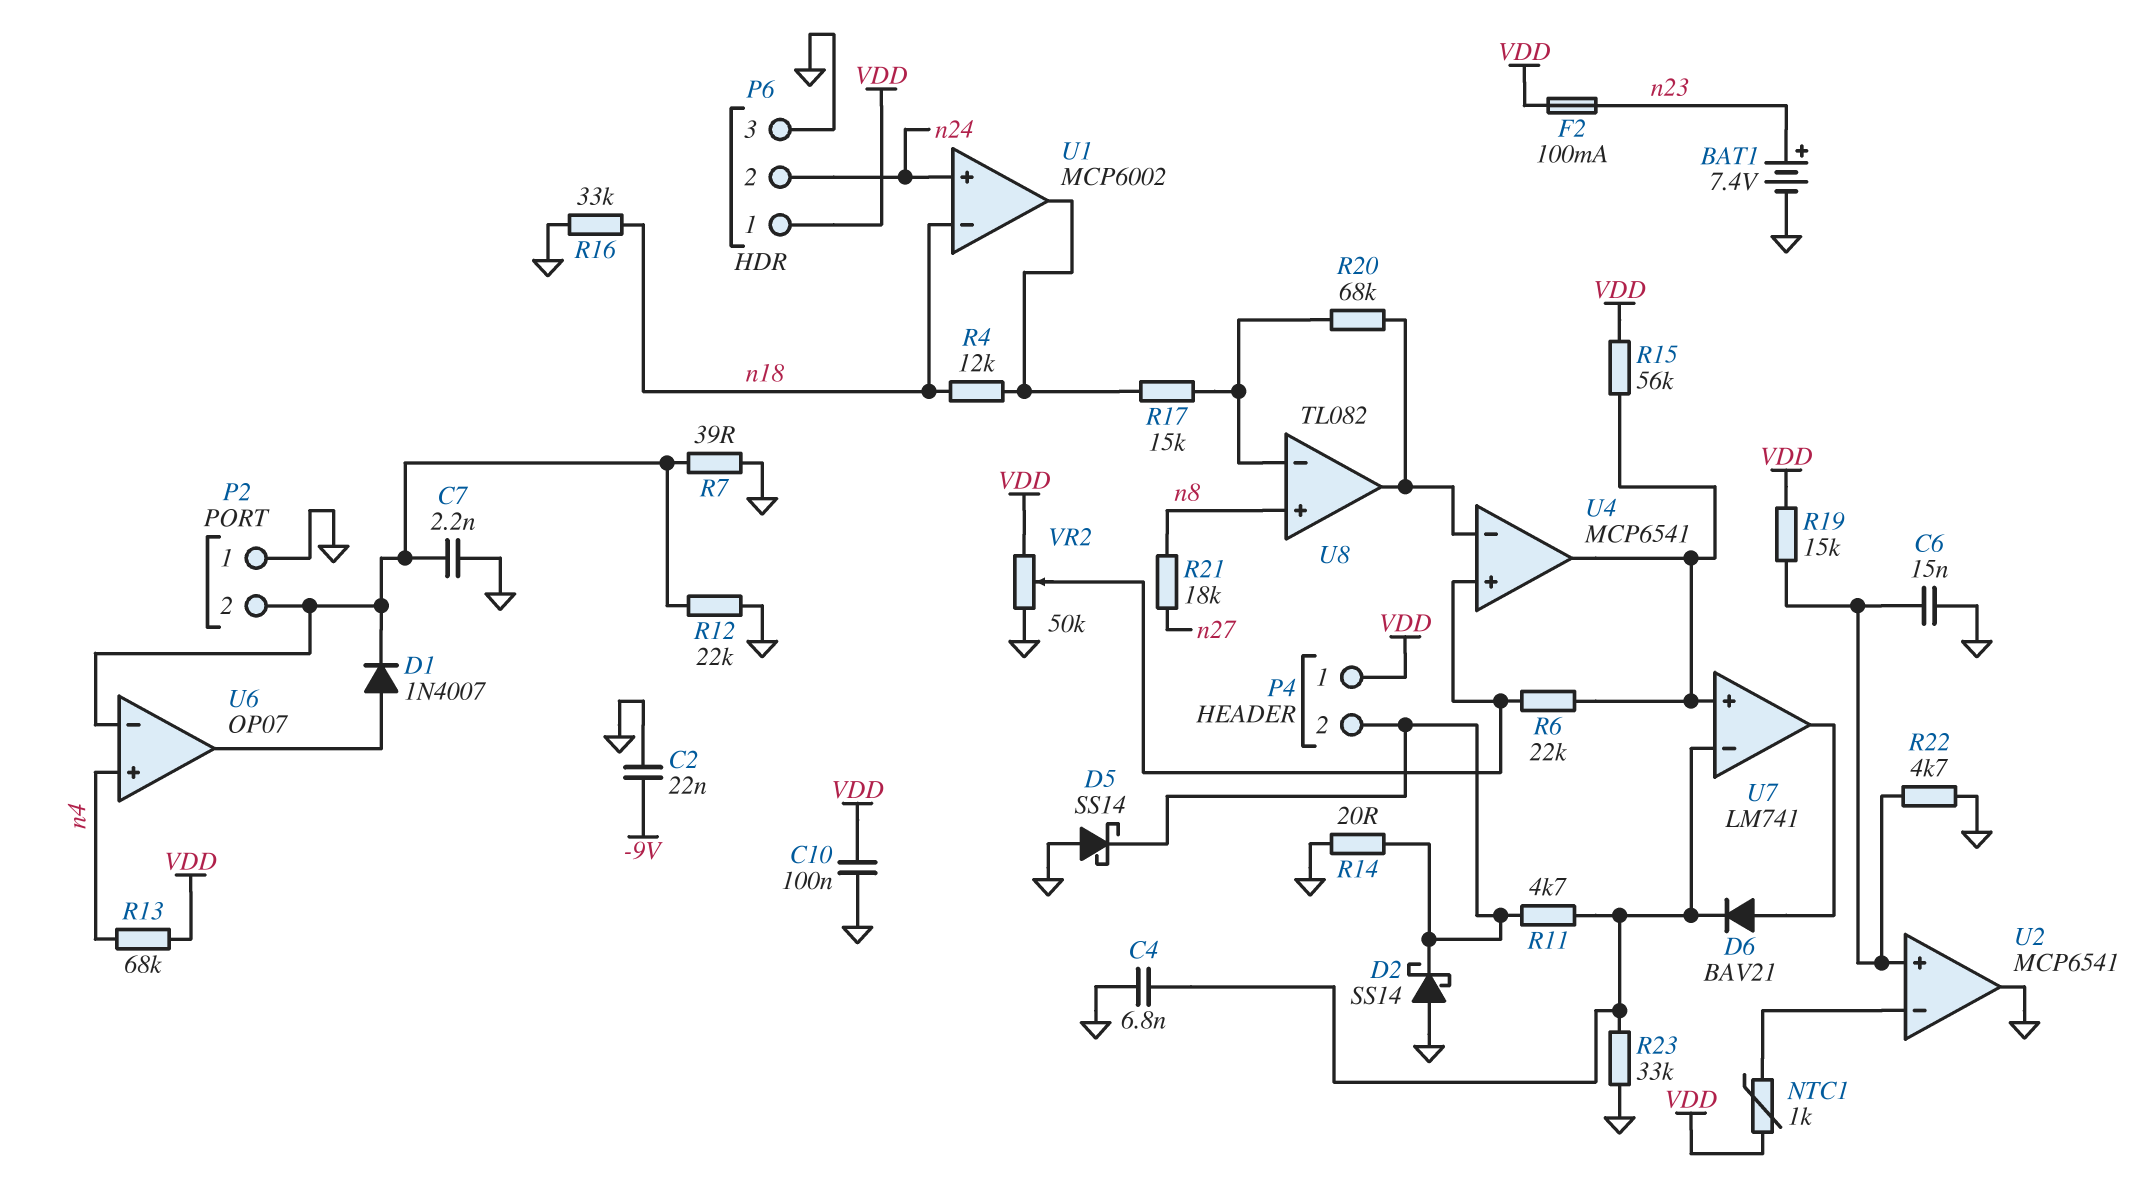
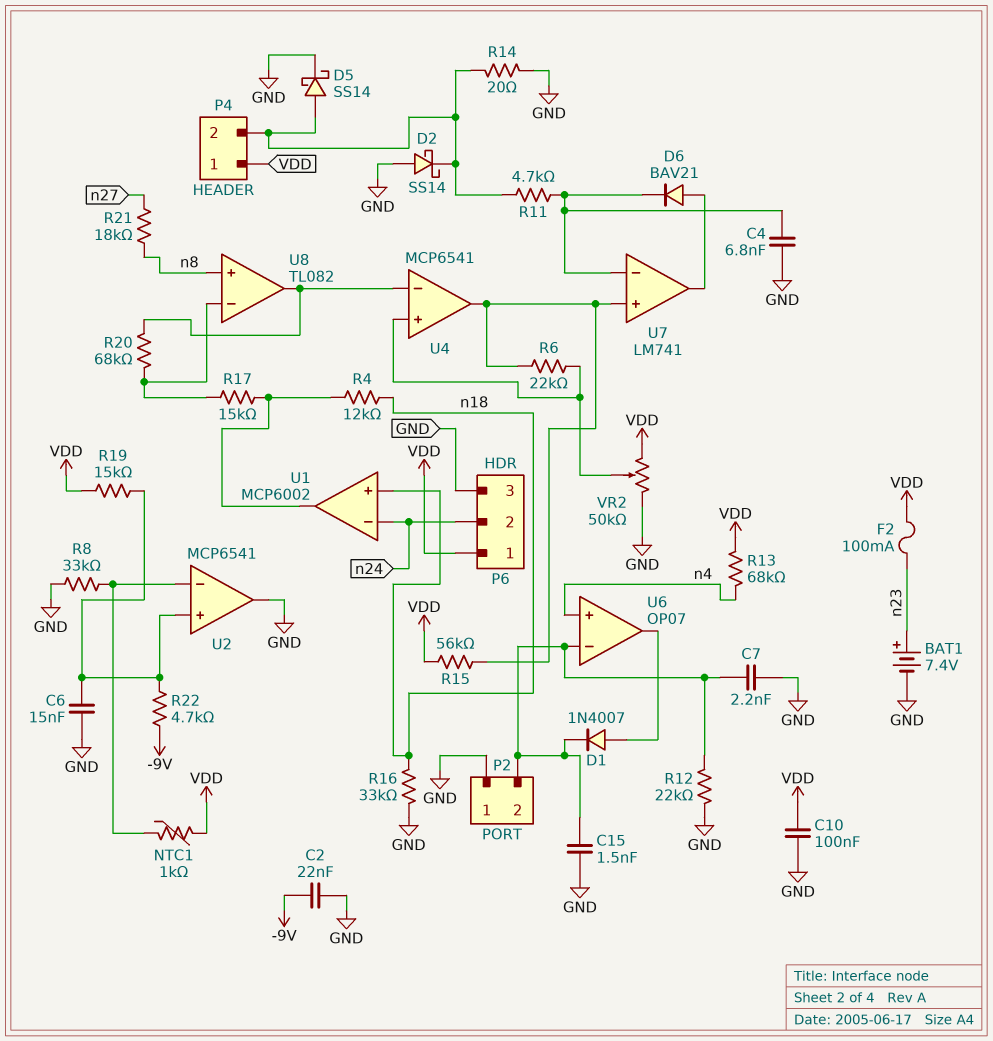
C15: none -> 1.5nF (GND, P2/2)
D5: schottky SS14 (A GND, K P4/2) -> schottky SS14 (A P4/2, K GND)
R7: 39 (GND, P2/2) -> none
R8: none -> 33k (GND, U2/in-)
R22: 4.7k (GND, U2/in+) -> 4.7k (-9V, U2/in+)
R23: 33k (GND, U7/in-) -> none
U1 pin in+: n24 -> n18
U1 pin in-: n18 -> n24

